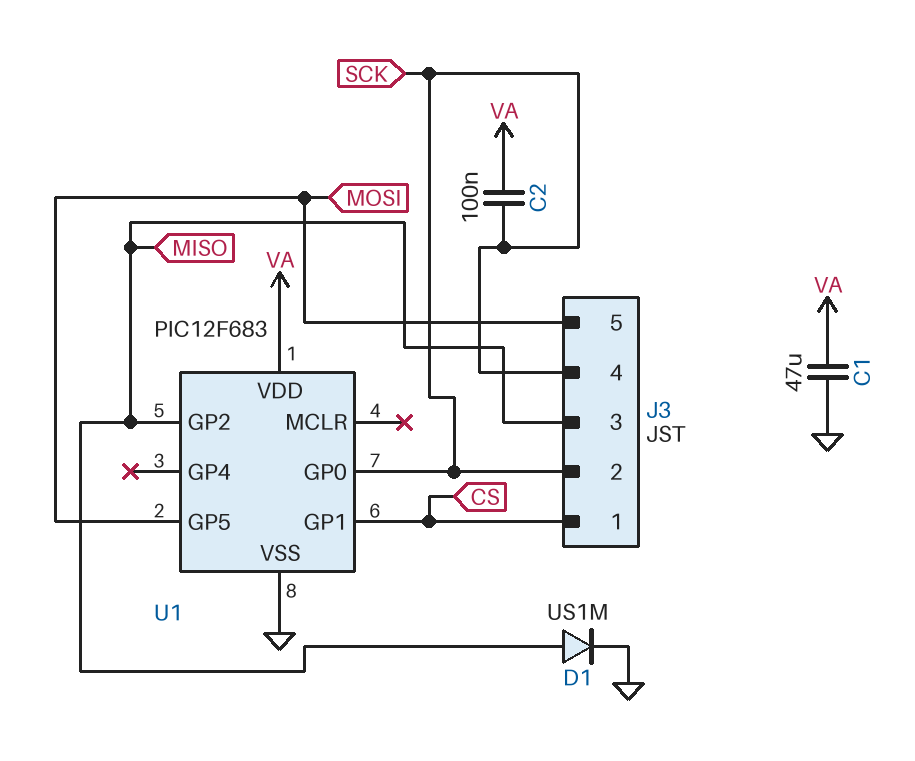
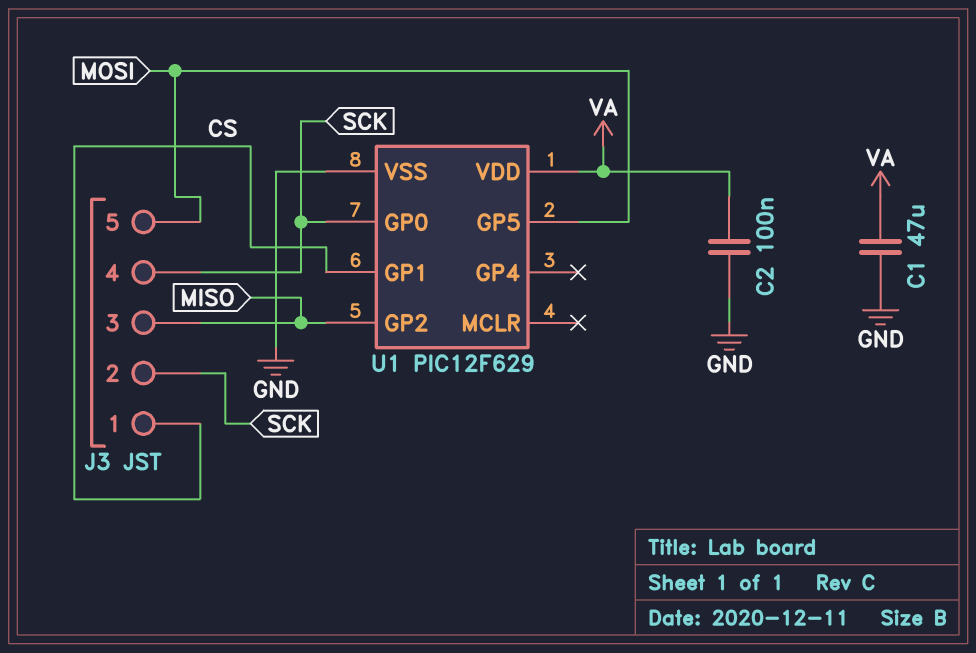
C2: 100nF (SCK, VA) -> 100nF (GND, VA)
D1: diode US1M (A MISO, K GND) -> none
U1: PIC12F683 -> PIC12F629

